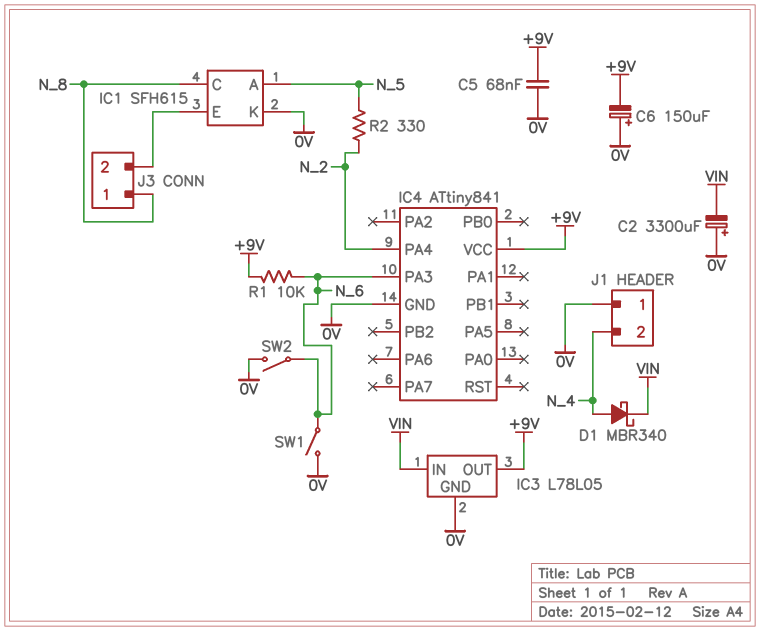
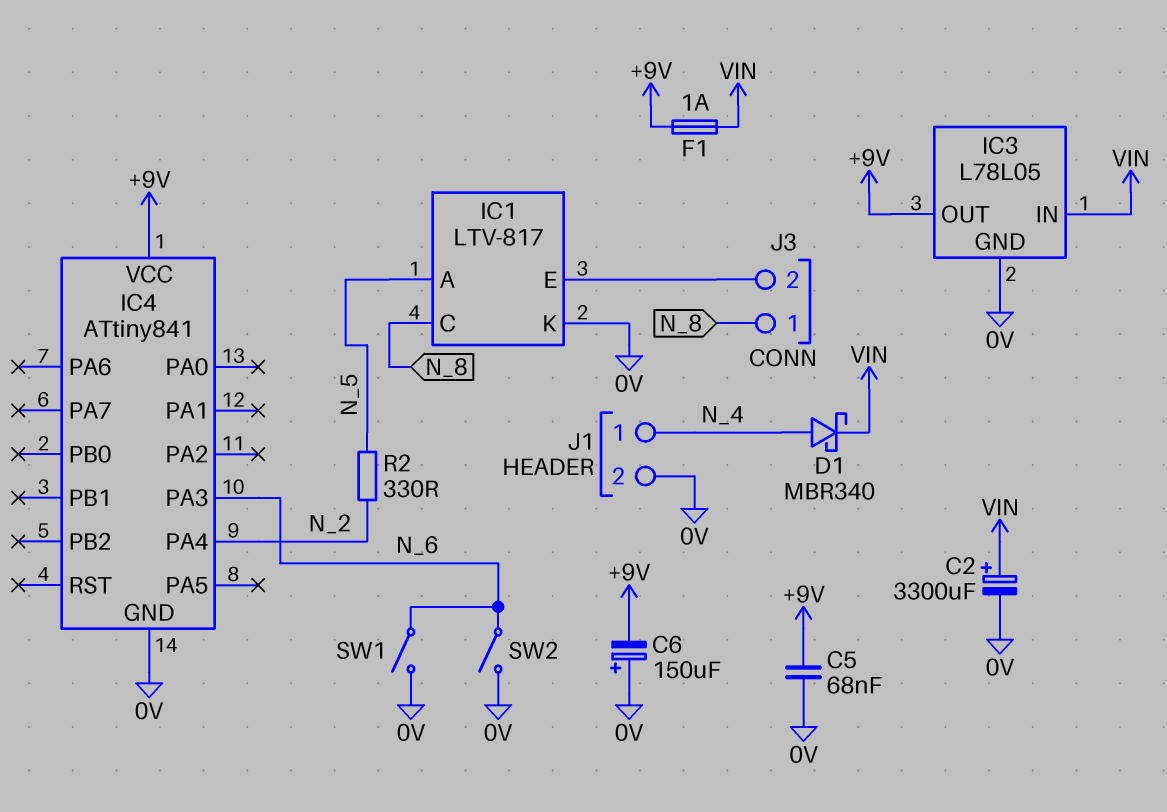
C2: 3300uF (plus 0V, minus VIN) -> 3300uF (plus VIN, minus 0V)
F1: none -> 1A (+9V, VIN)
IC1: SFH615 -> LTV-817
J1 pin 1: 0V -> N_4
J1 pin 2: N_4 -> 0V
R1: 10k (+9V, N_6) -> none

